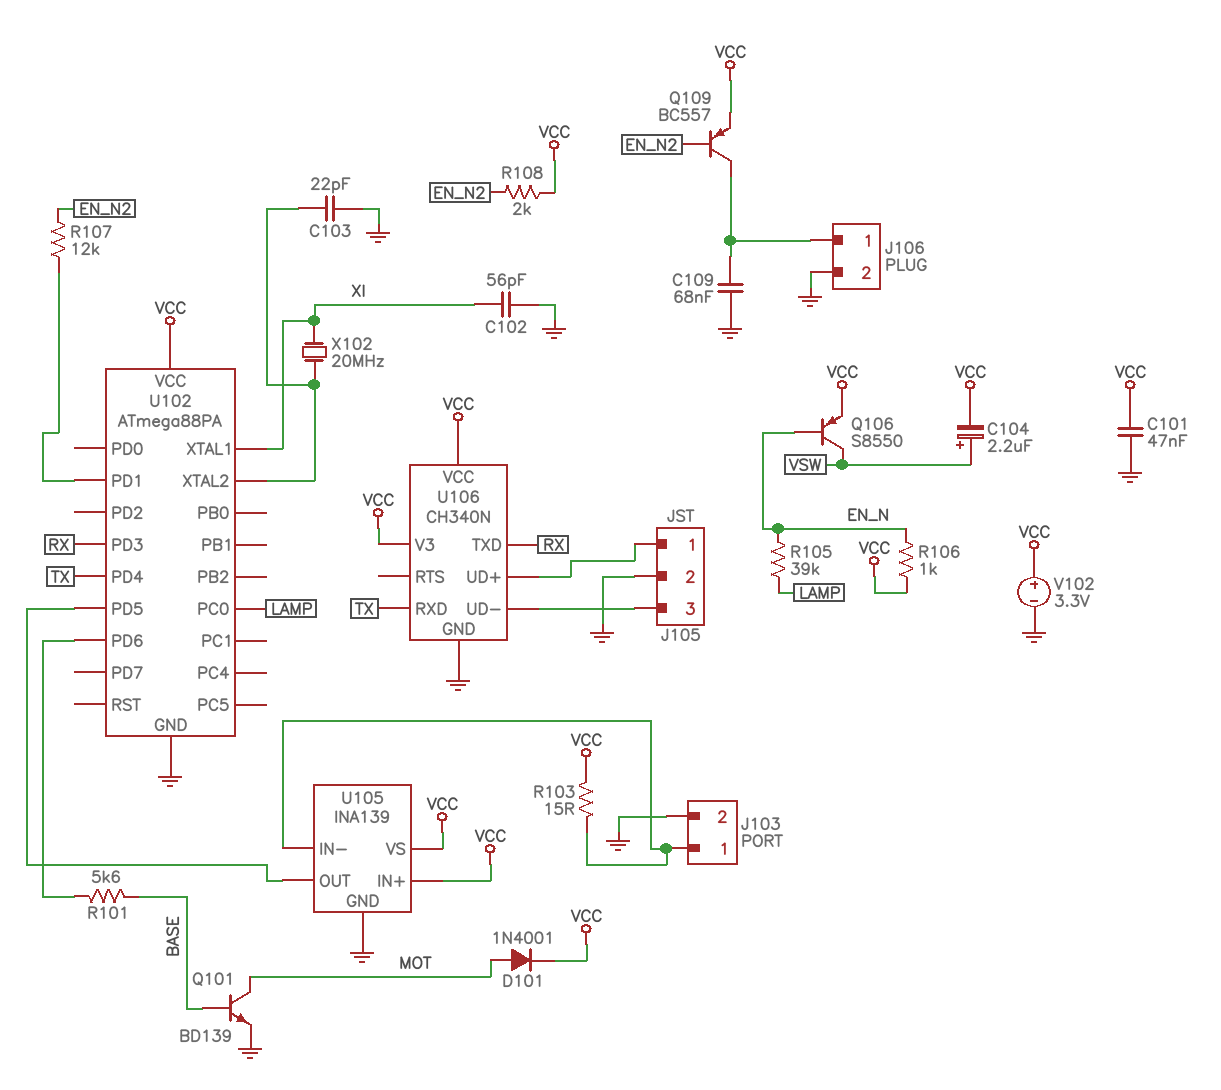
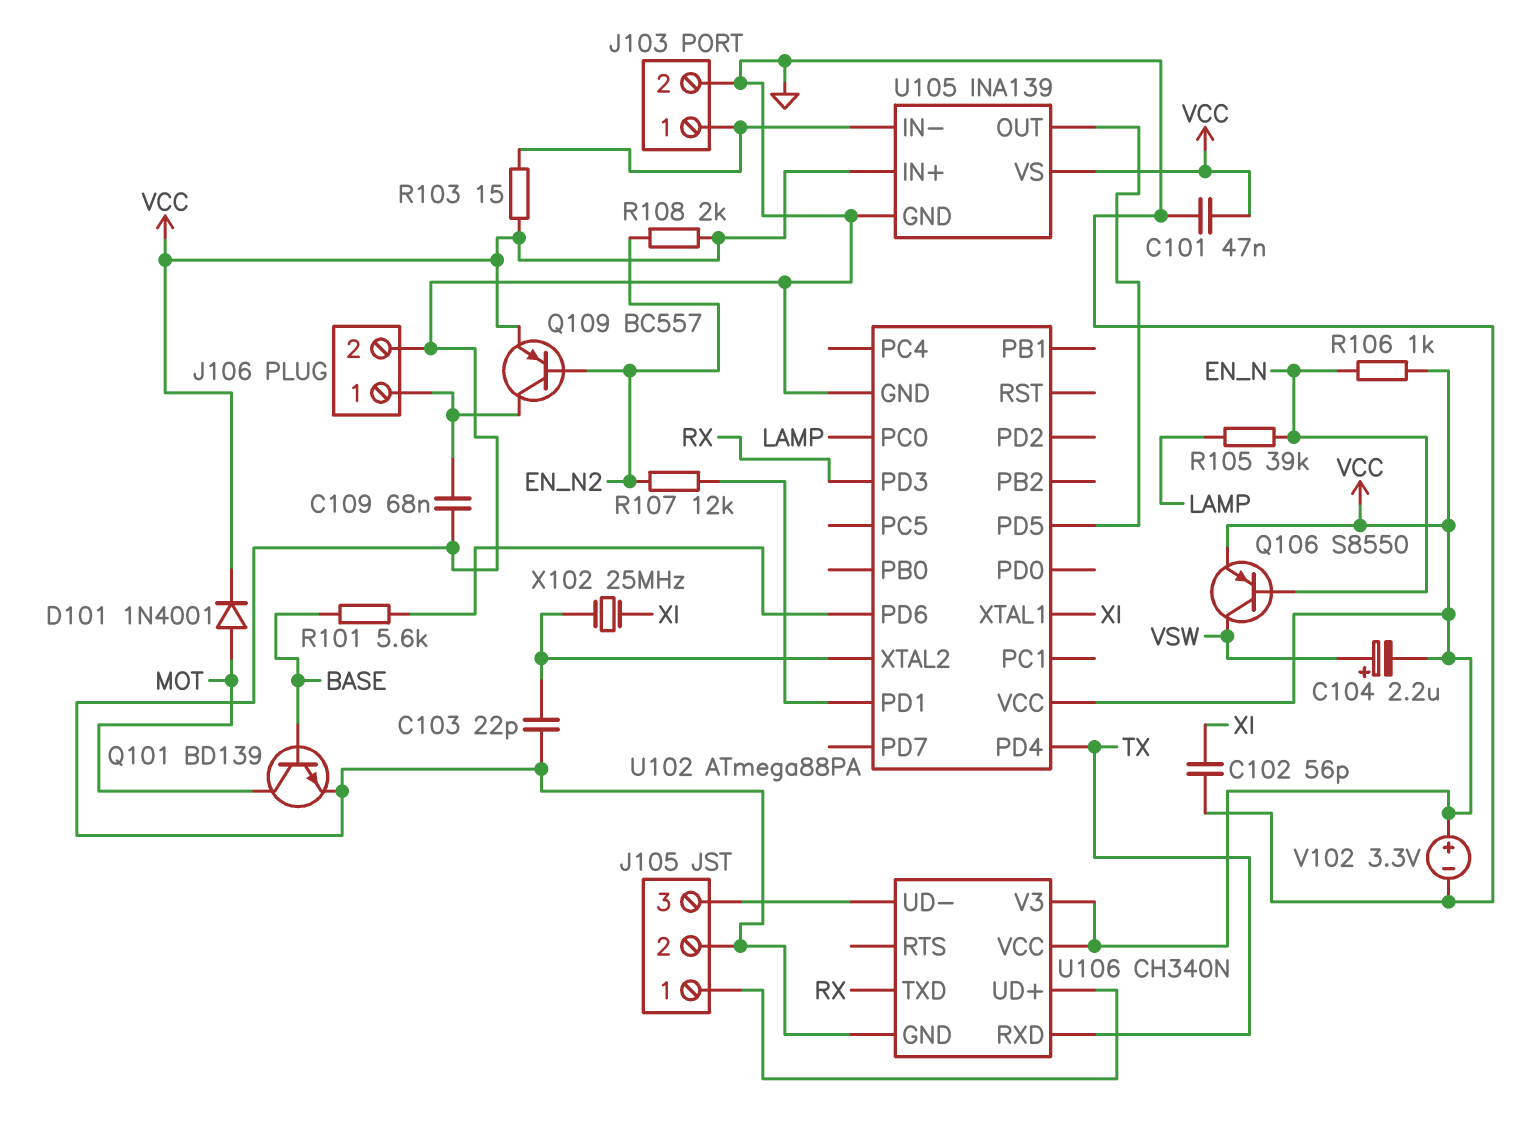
X102: 20MHz (U102/XTAL2, XI) -> 25MHz (U102/XTAL2, XI)

